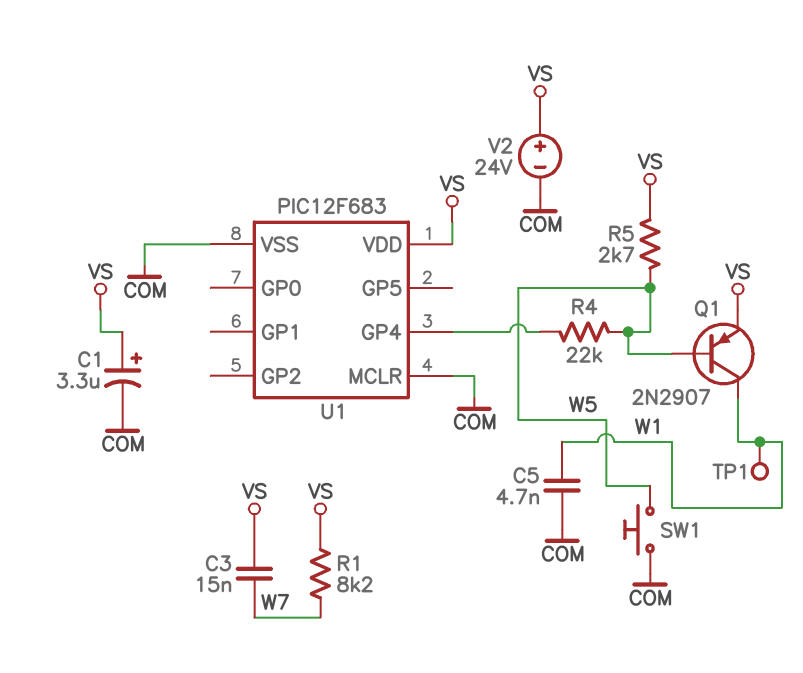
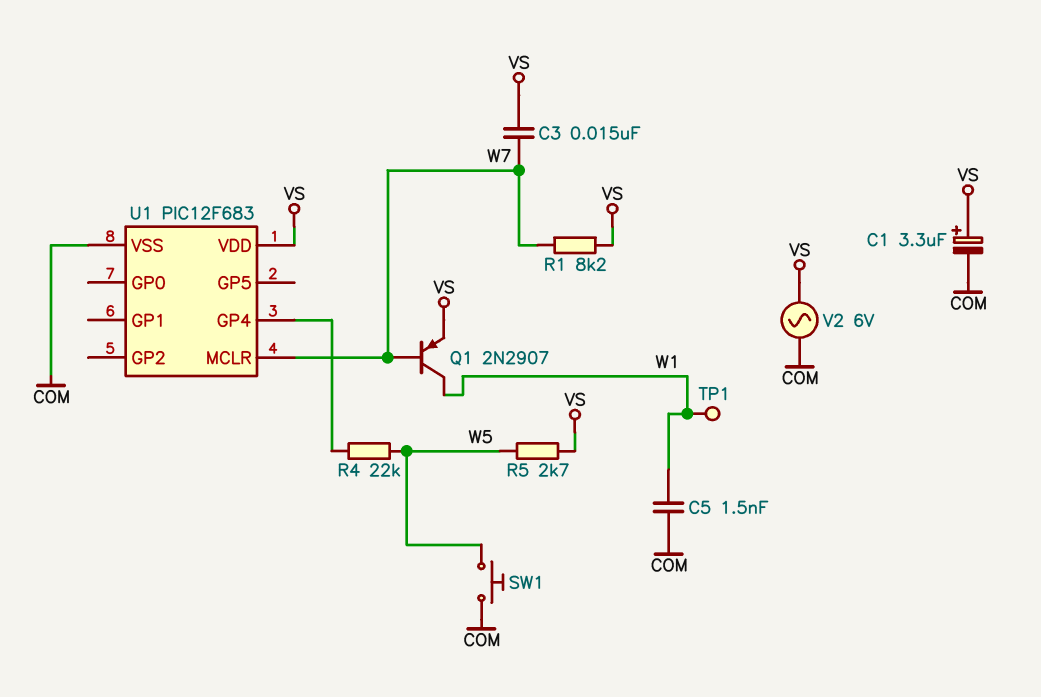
C5: 4.7nF (COM, W1) -> 1.5nF (COM, W1)
Q1: PNP 2N2907 (B W5, C W1, E VS) -> PNP 2N2907 (B W7, C W1, E VS)
U1 pin MCLR: COM -> W7
V2: 24V (plus VS, minus COM) -> AC 6V (COM, VS)

